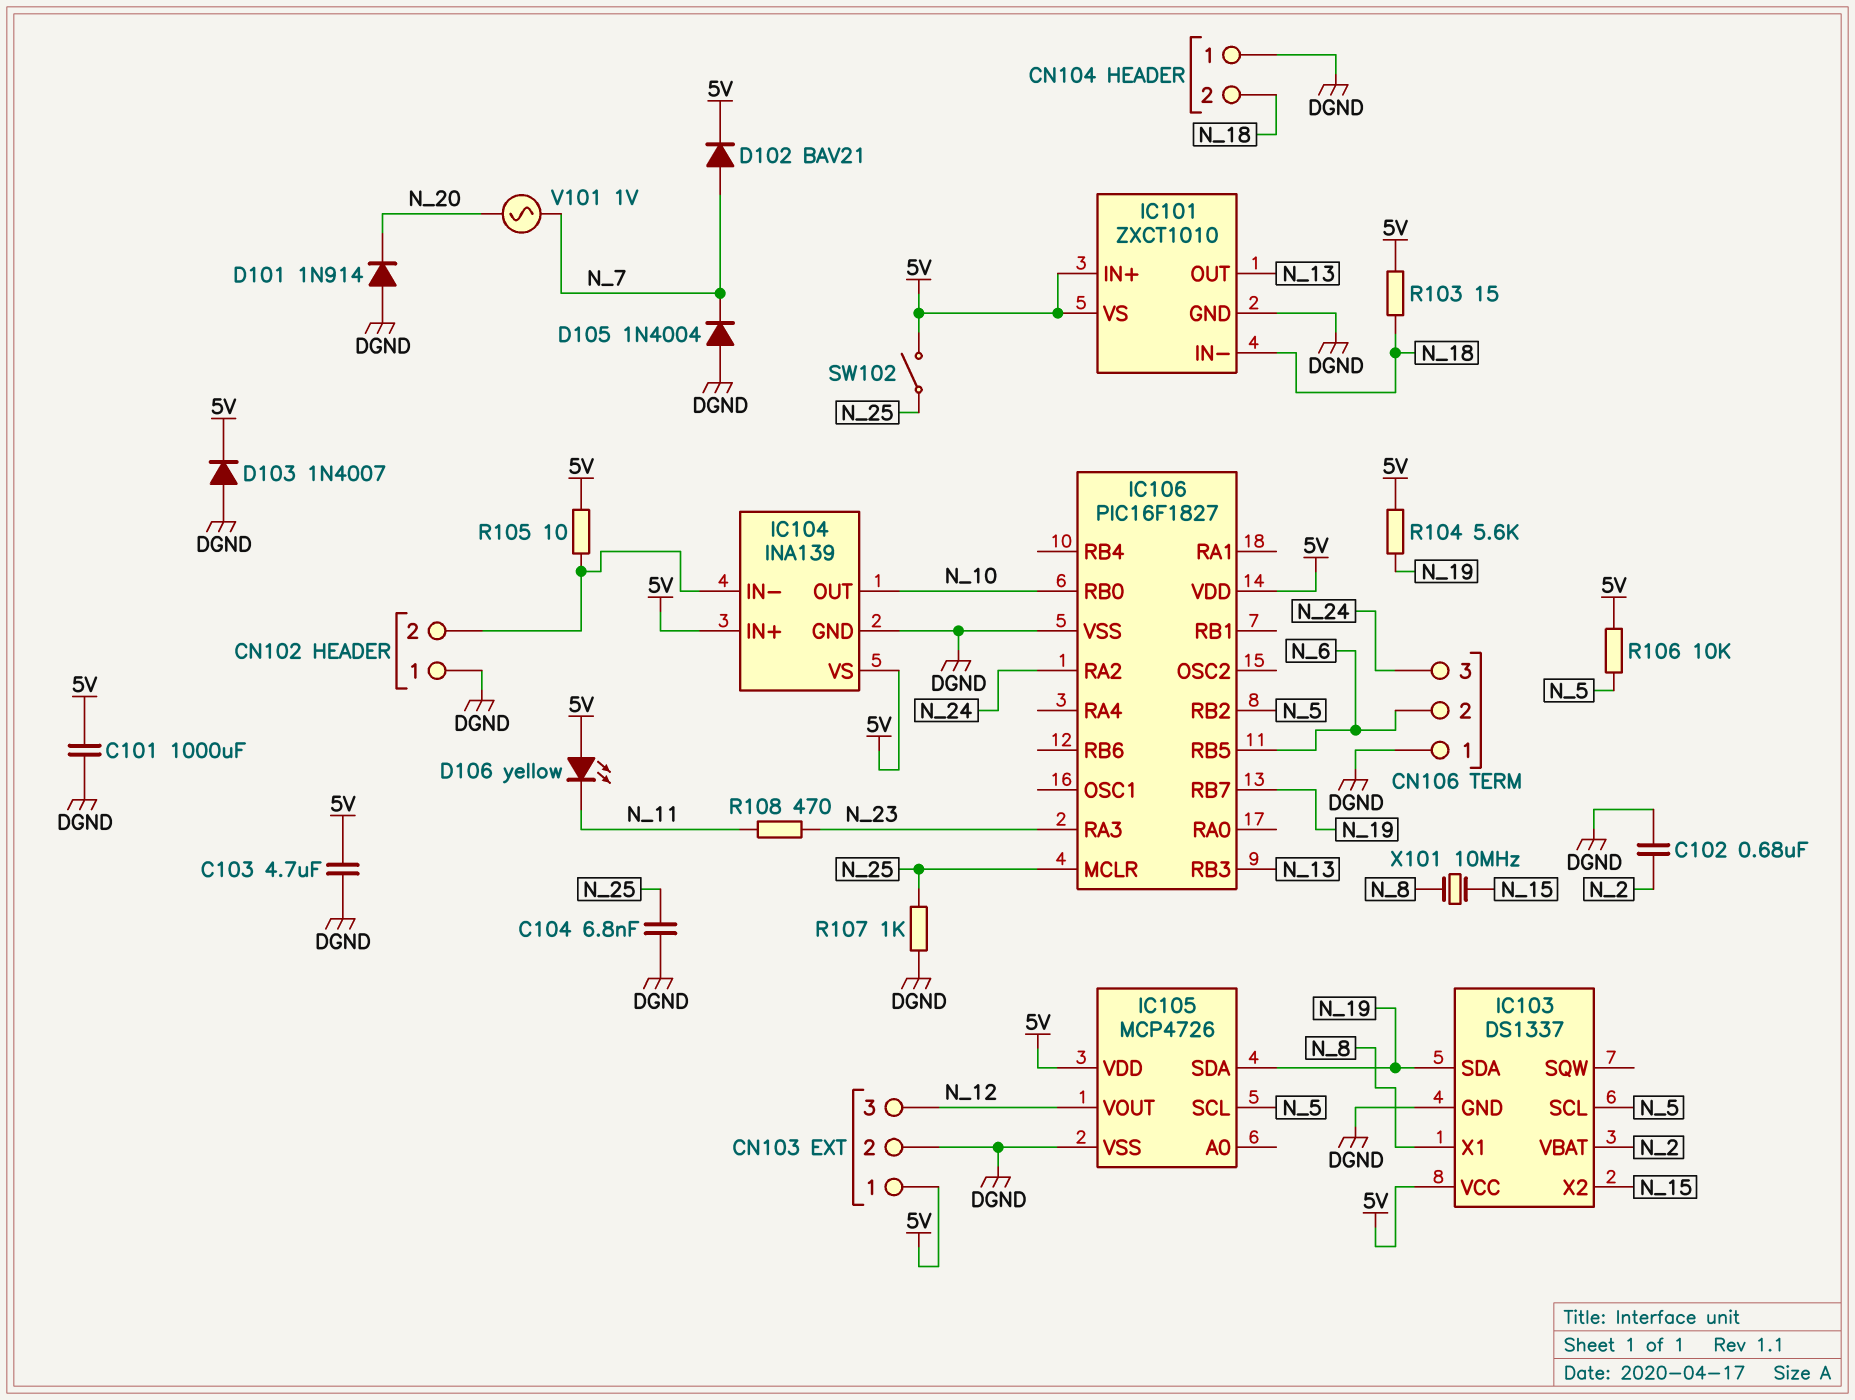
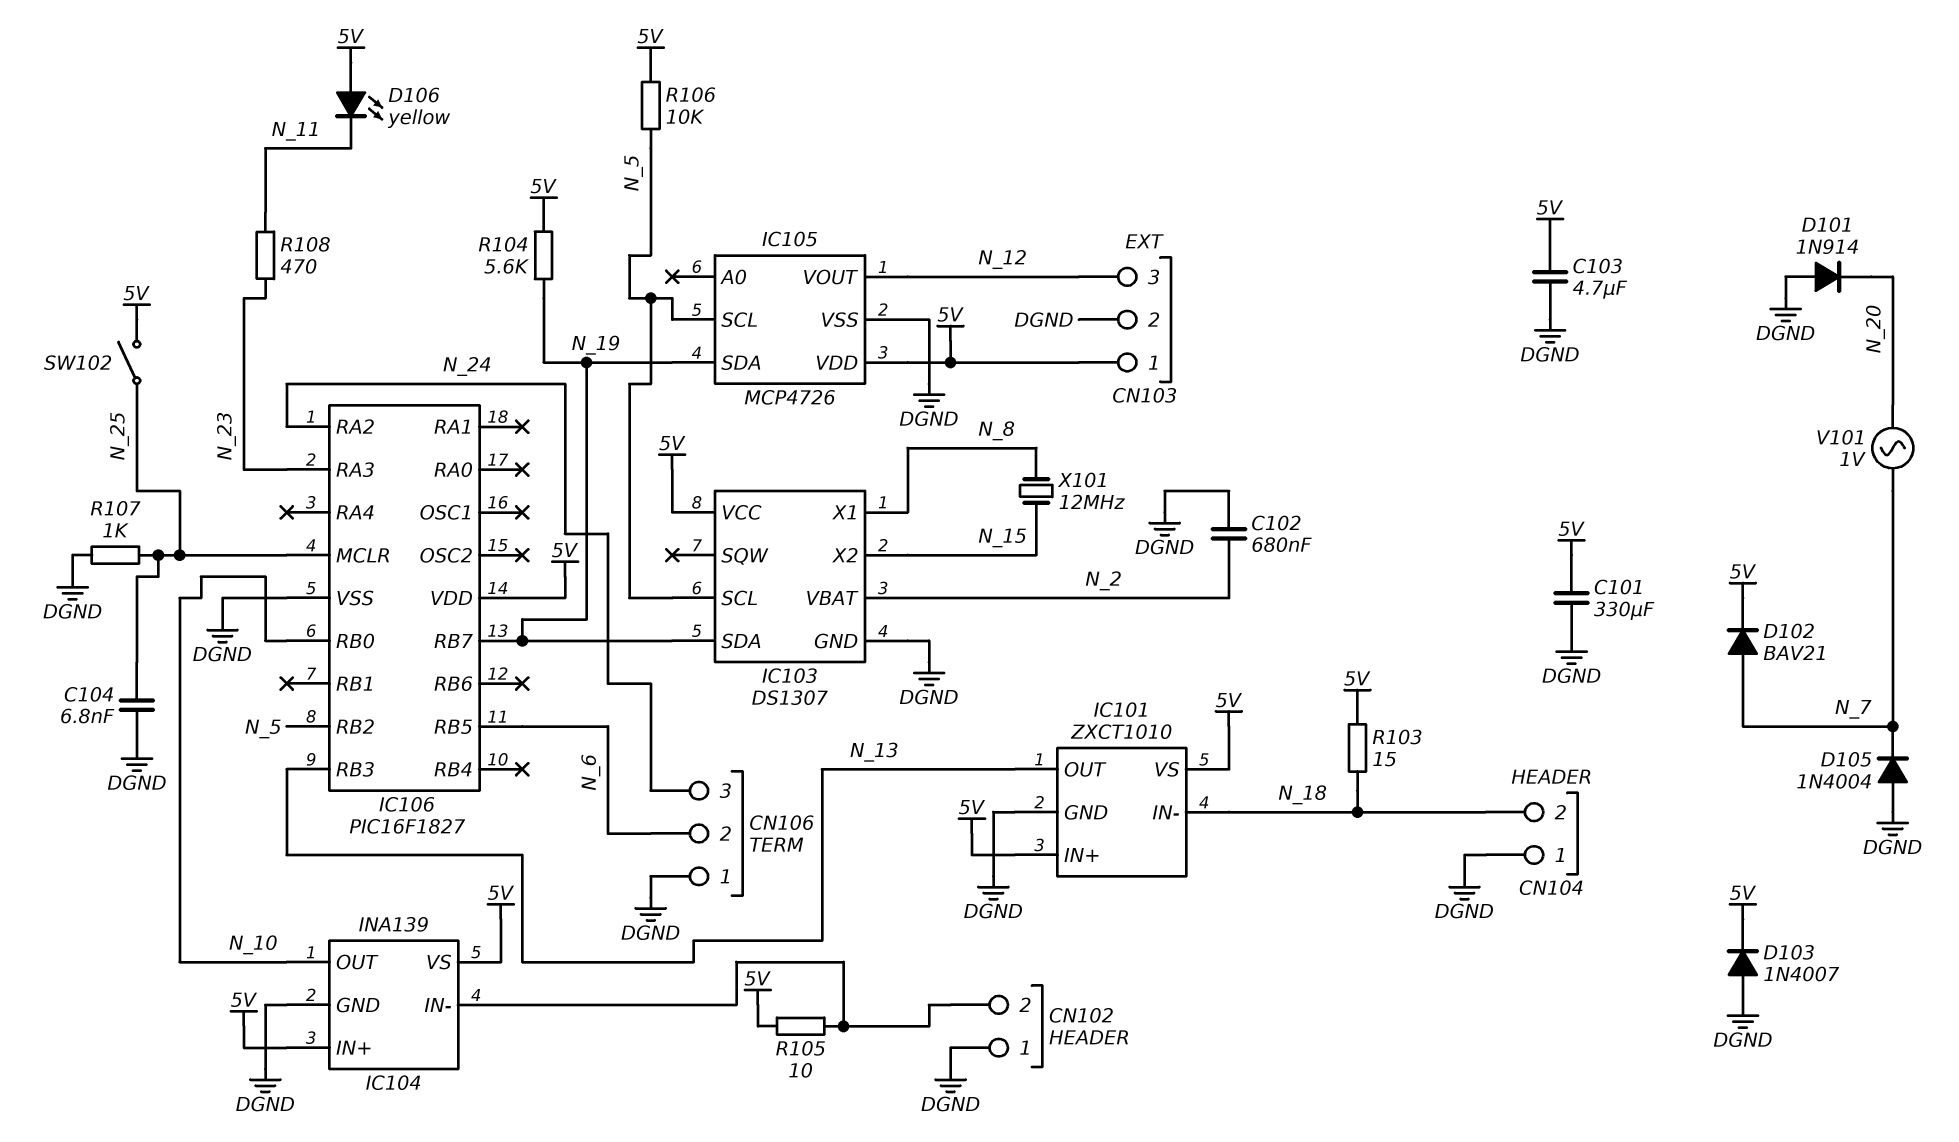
C101: 1000uF (5V, DGND) -> 330uF (5V, DGND)
IC103: DS1337 -> DS1307
X101: 10MHz (N_8, N_15) -> 12MHz (N_8, N_15)

